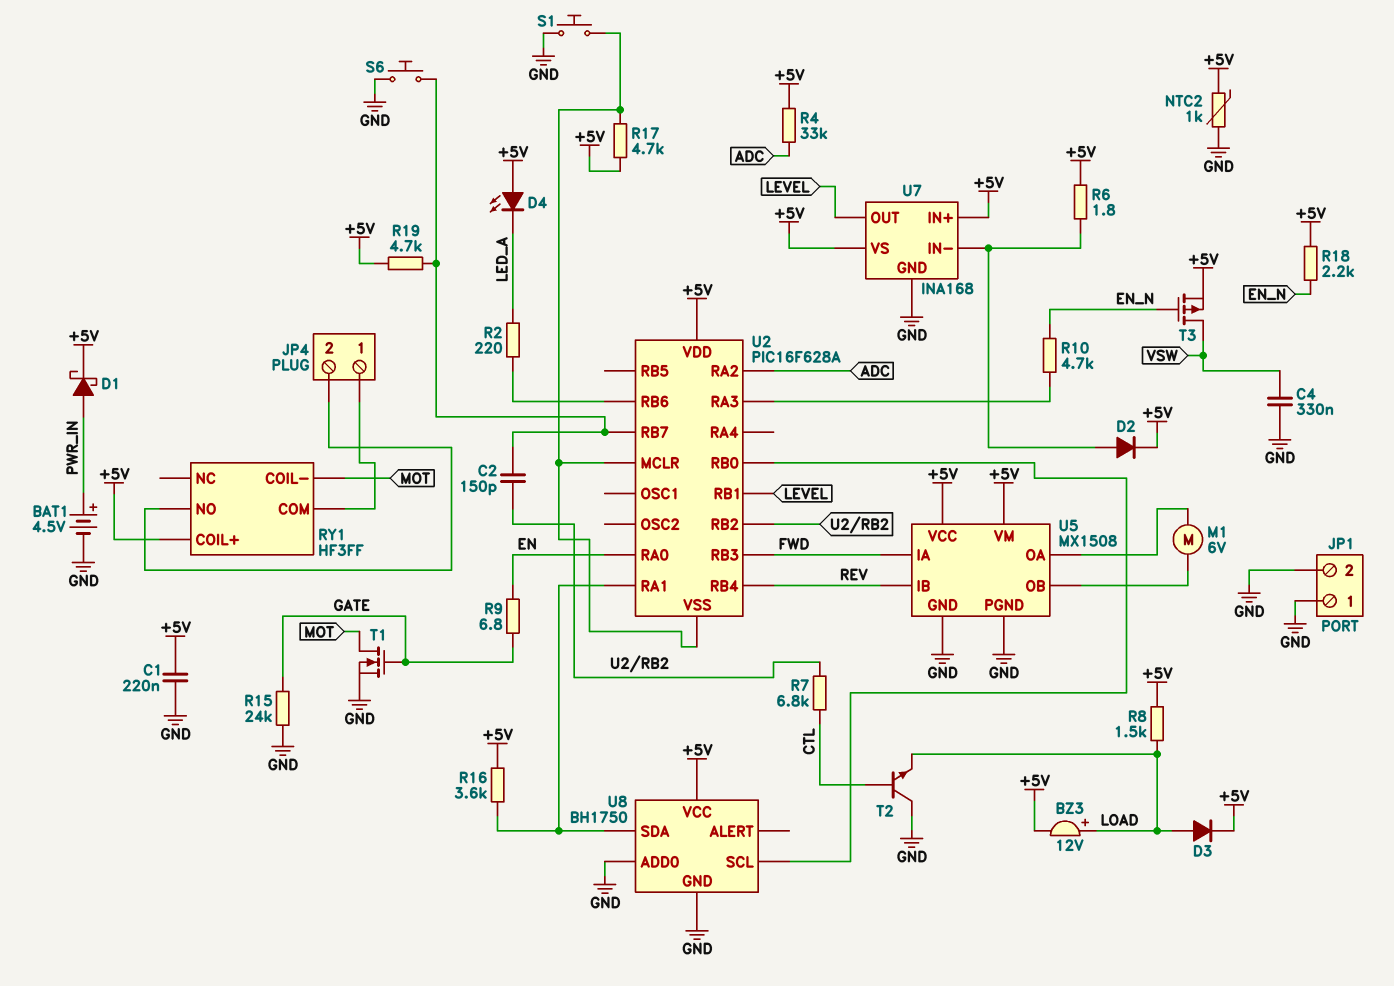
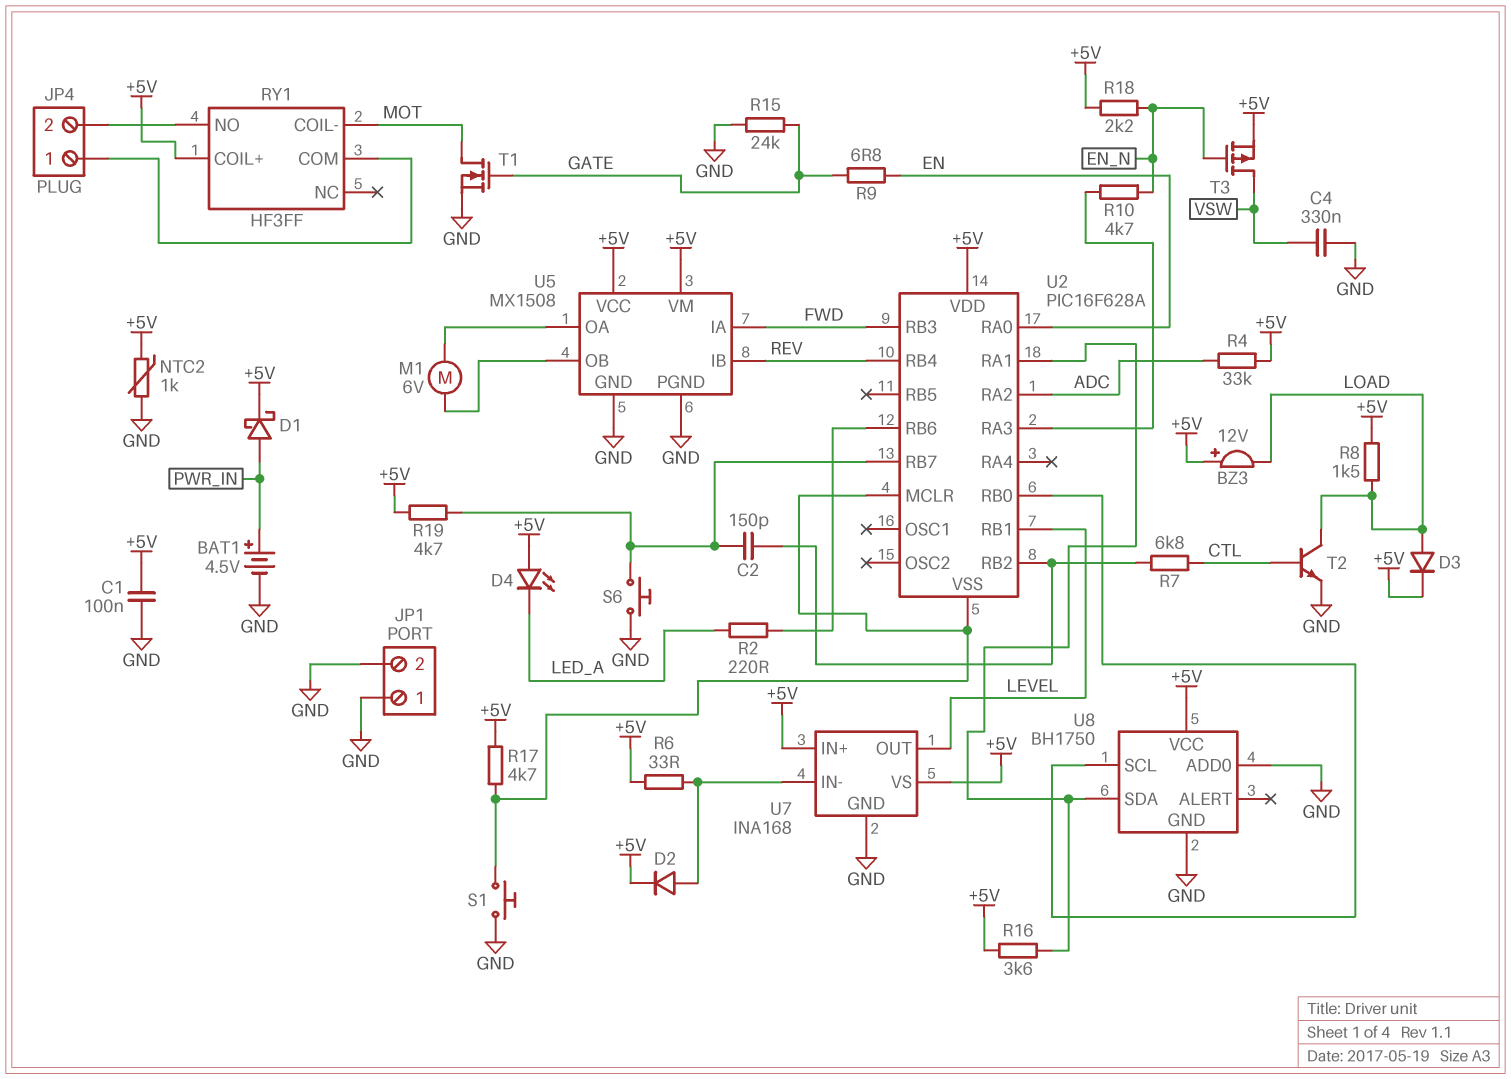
BZ3: buzzer 12V (plus LOAD, minus +5V) -> buzzer 12V (plus +5V, minus LOAD)
C1: 220nF (+5V, GND) -> 100nF (+5V, GND)
R6: 1.8 (+5V, U7/IN-) -> 33 (+5V, U7/IN-)
T2: NPN (B CTL, C GND, E LOAD) -> NPN (B CTL, C LOAD, E GND)

